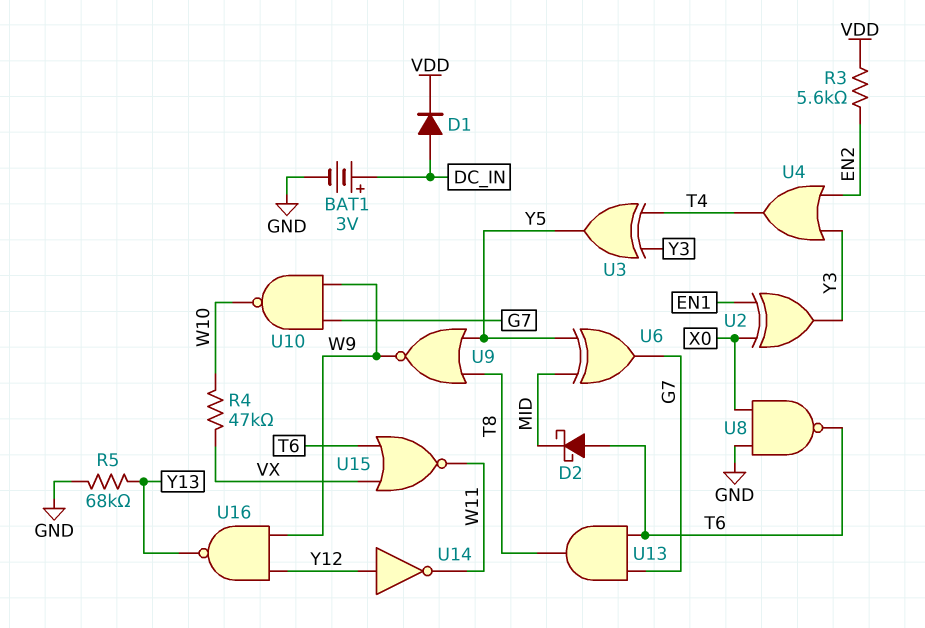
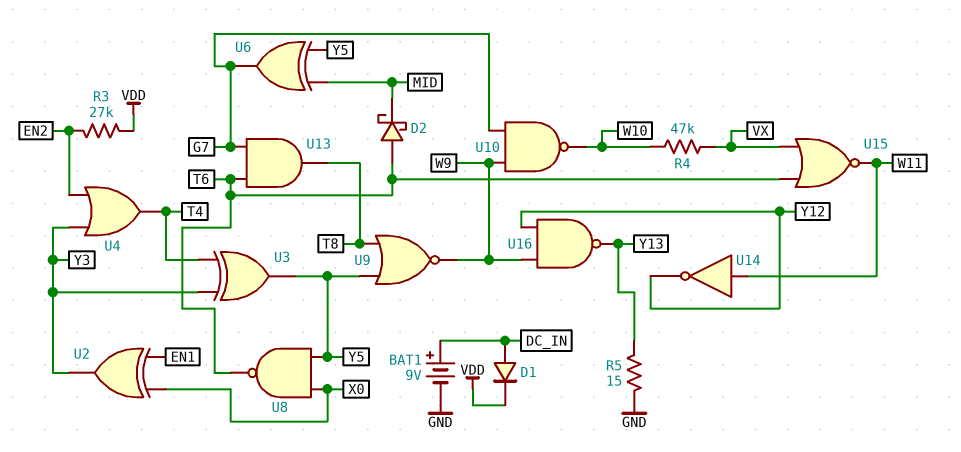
BAT1: 3V (plus DC_IN, minus GND) -> 9V (plus DC_IN, minus GND)
R3: 5.6k (EN2, VDD) -> 27k (EN2, VDD)
R5: 68k (GND, Y13) -> 15 (GND, Y13)
U8: NAND (in GND, in X0, out T6) -> NAND (in X0, in Y5, out T6)
U14: NOT (in Y12, out W11) -> NOT (in W11, out Y12)

